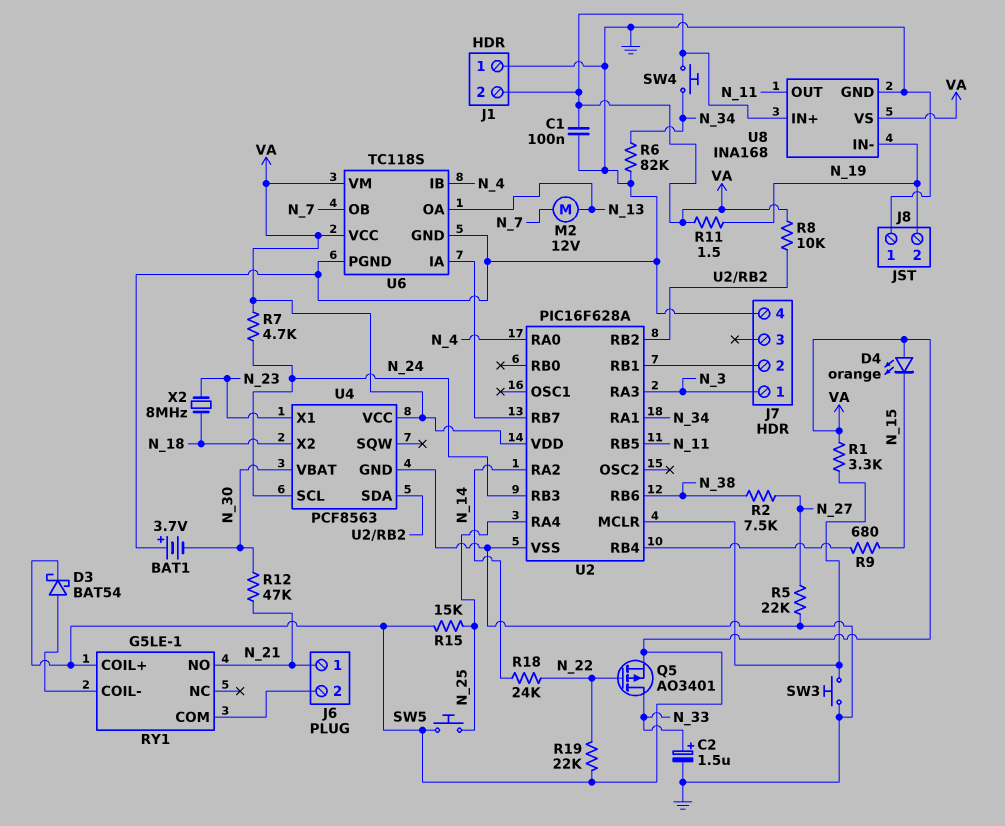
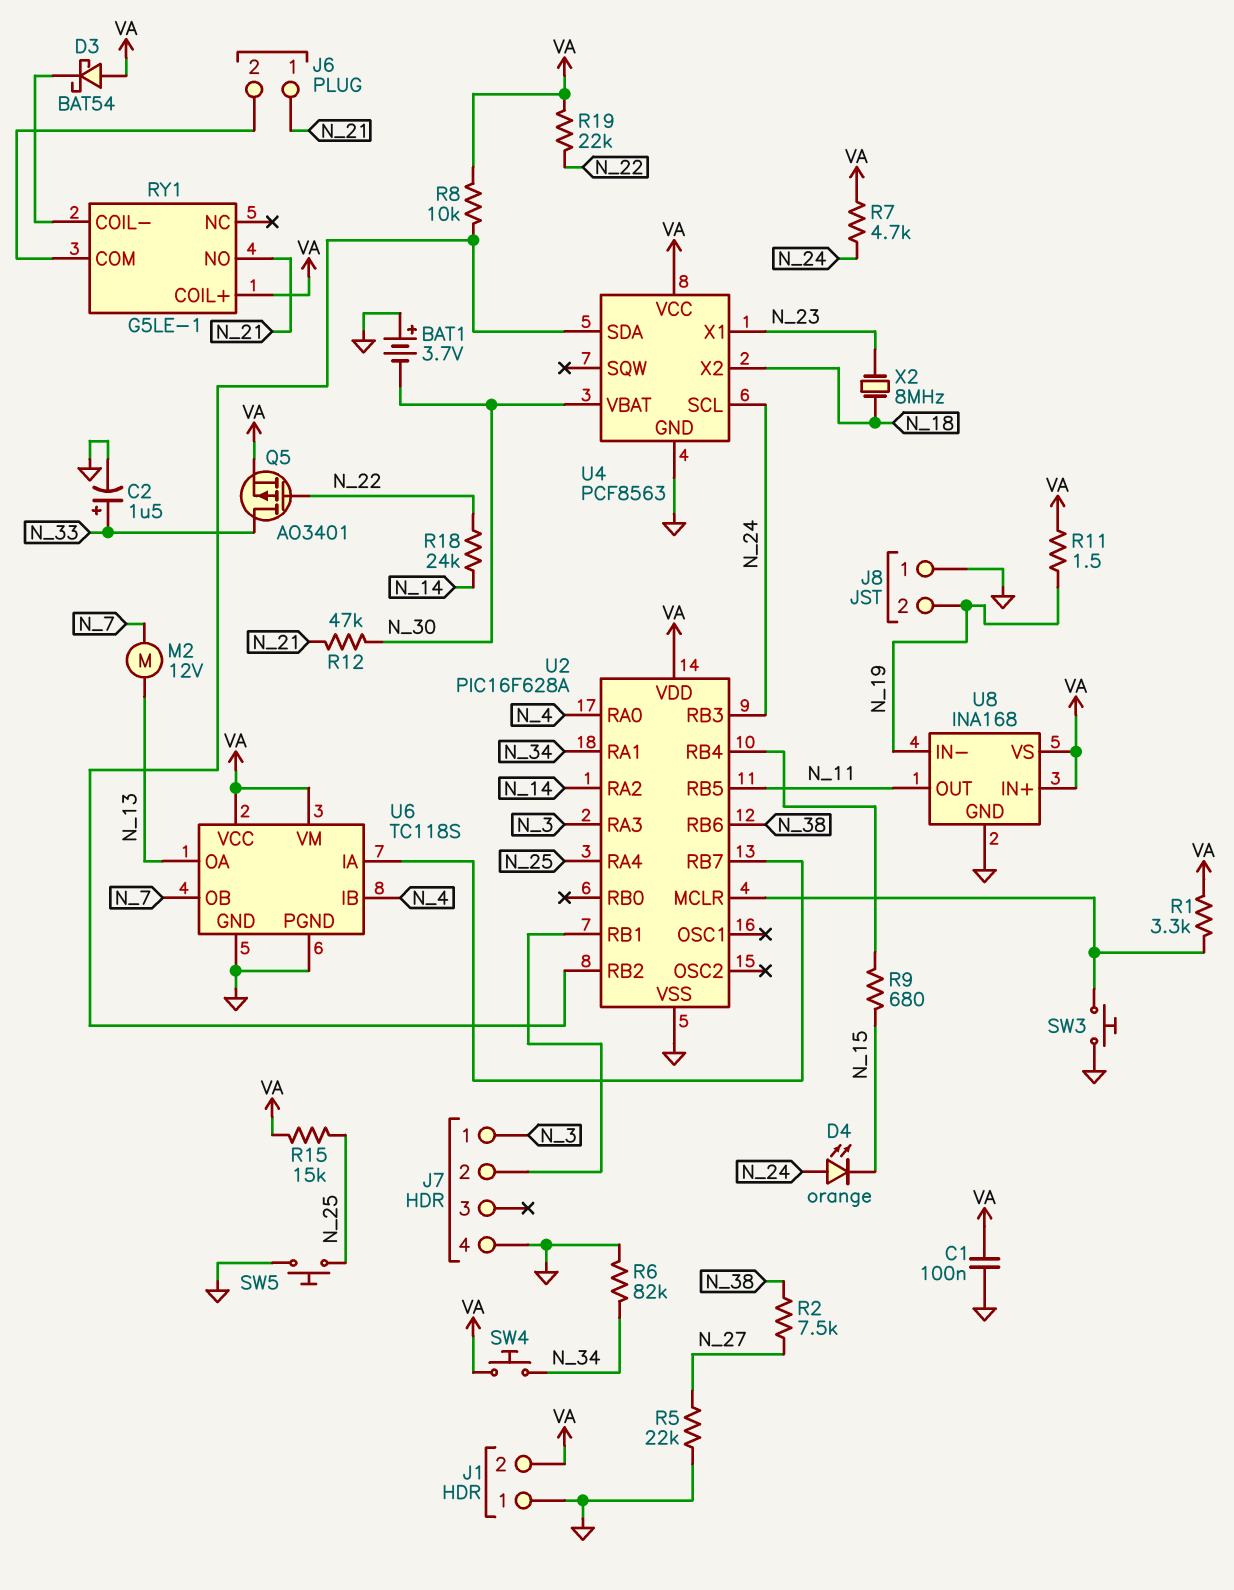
D3: schottky BAT54 (A RY1/COIL-, K VA) -> schottky BAT54 (A VA, K RY1/COIL-)
D4: LED orange (A VA, K N_15) -> LED orange (A N_24, K N_15)
SW5: button (N_25, VA) -> button (GND, N_25)

